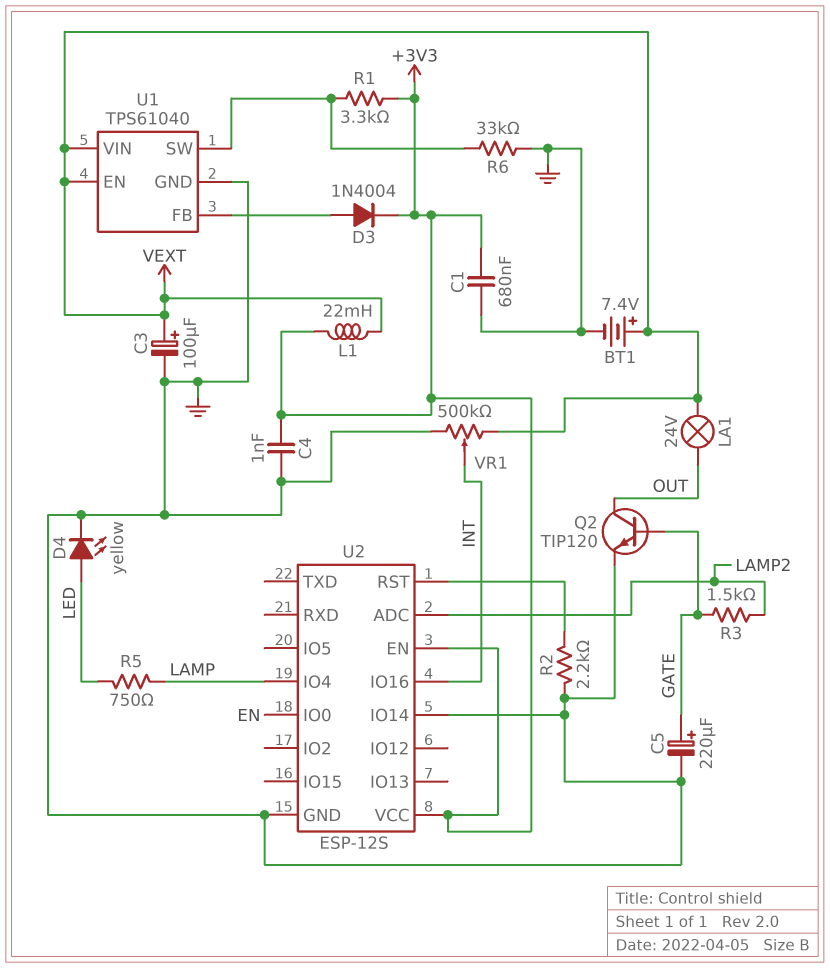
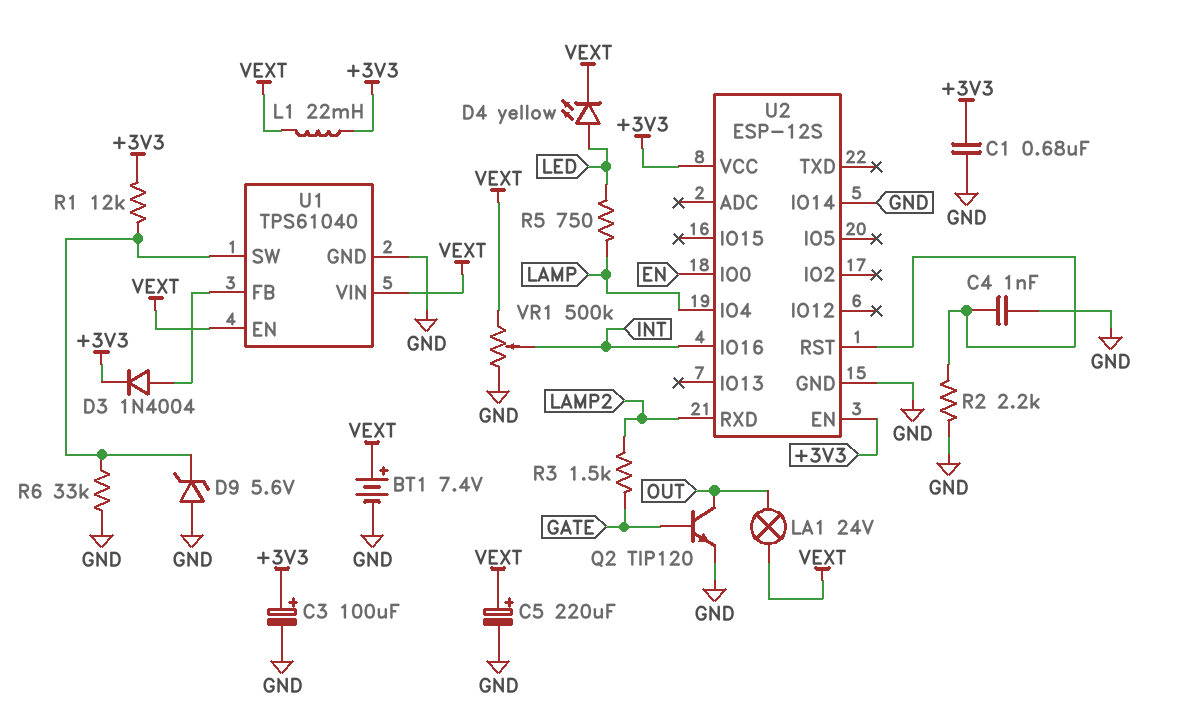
C3: 100uF (plus VEXT, minus GND) -> 100uF (plus +3V3, minus GND)
C4: 1nF (+3V3, GND) -> 1nF (GND, U2/RST)
C5: 220uF (plus GATE, minus GND) -> 220uF (plus VEXT, minus GND)
D4: LED yellow (A LED, K GND) -> LED yellow (A LED, K VEXT)
D9: none -> zener 5.6V (A GND, K U1/SW)
R1: 3.3k (+3V3, U1/SW) -> 12k (+3V3, U1/SW)
U2 pin ADC: LAMP2 -> none
U2 pin RXD: none -> LAMP2

